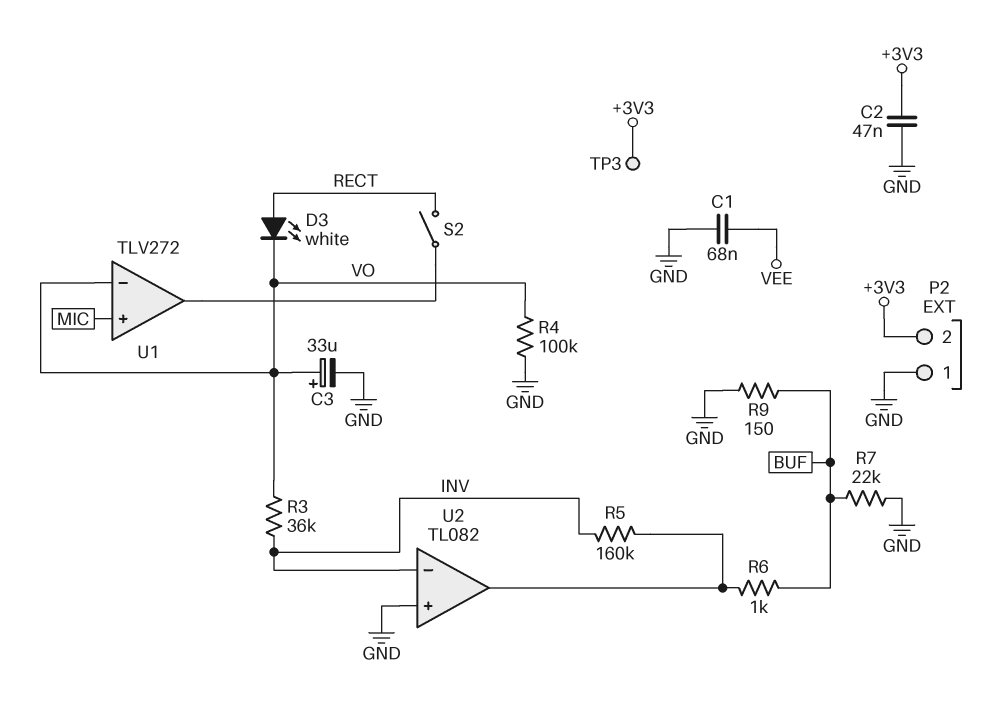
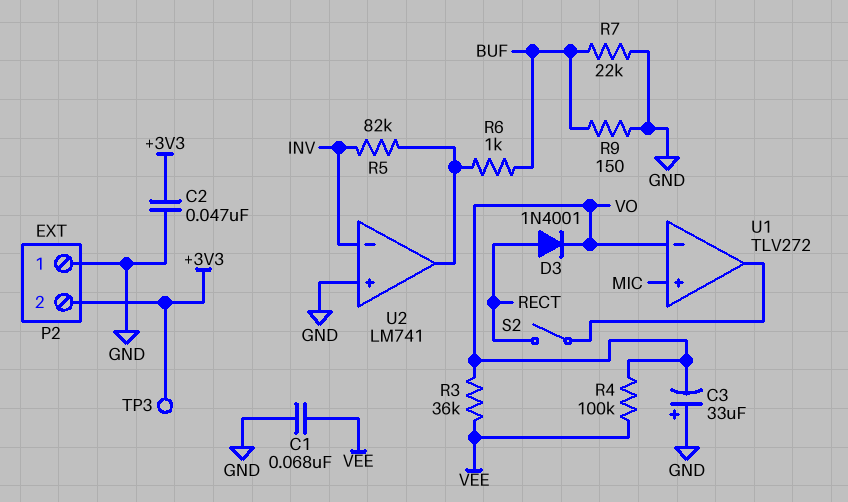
C3: 33uF (plus VO, minus GND) -> 33uF (plus GND, minus VO)
D3: LED white (A RECT, K VO) -> diode 1N4001 (A RECT, K VO)
R3: 36k (INV, VO) -> 36k (VEE, VO)
R4: 100k (GND, VO) -> 100k (VEE, VO)
R5: 160k (INV, U2/out) -> 82k (INV, U2/out)
U2: TL082 -> LM741

